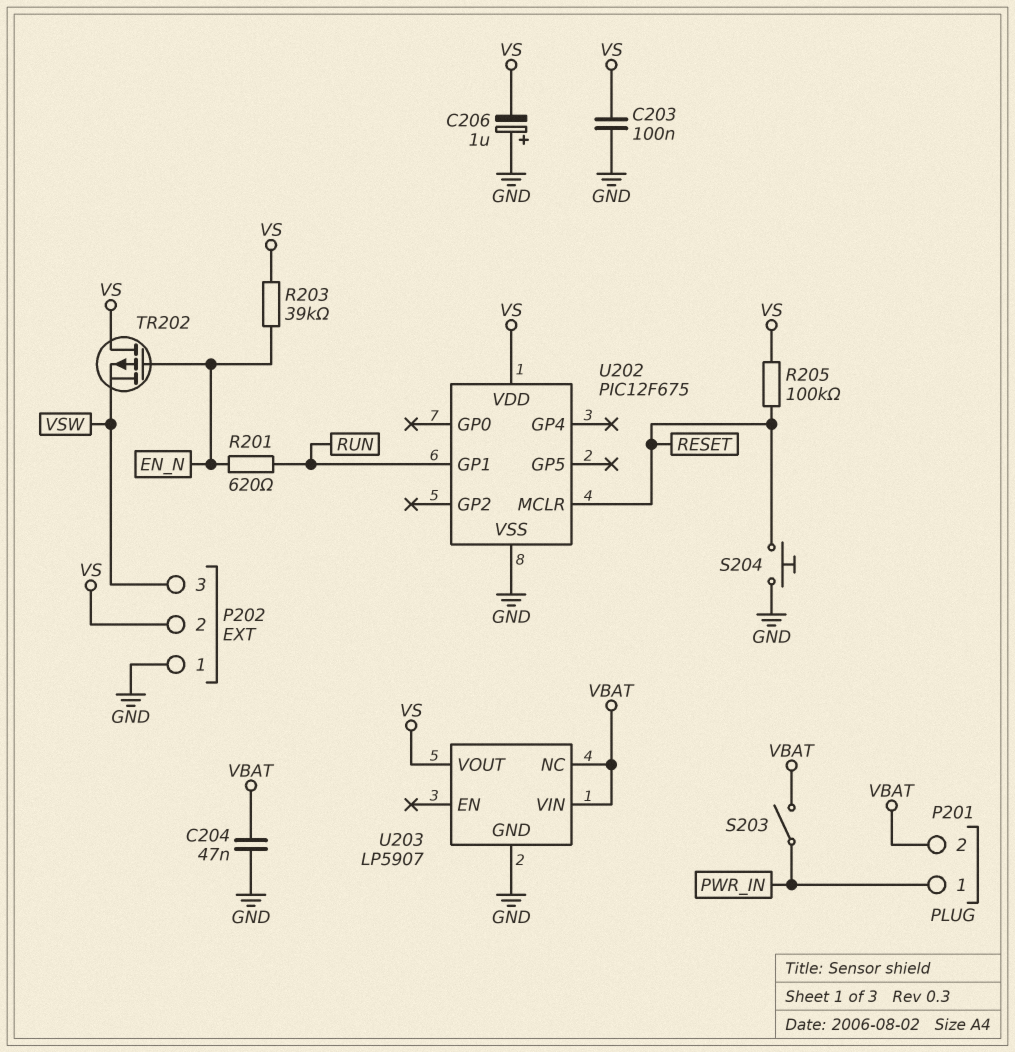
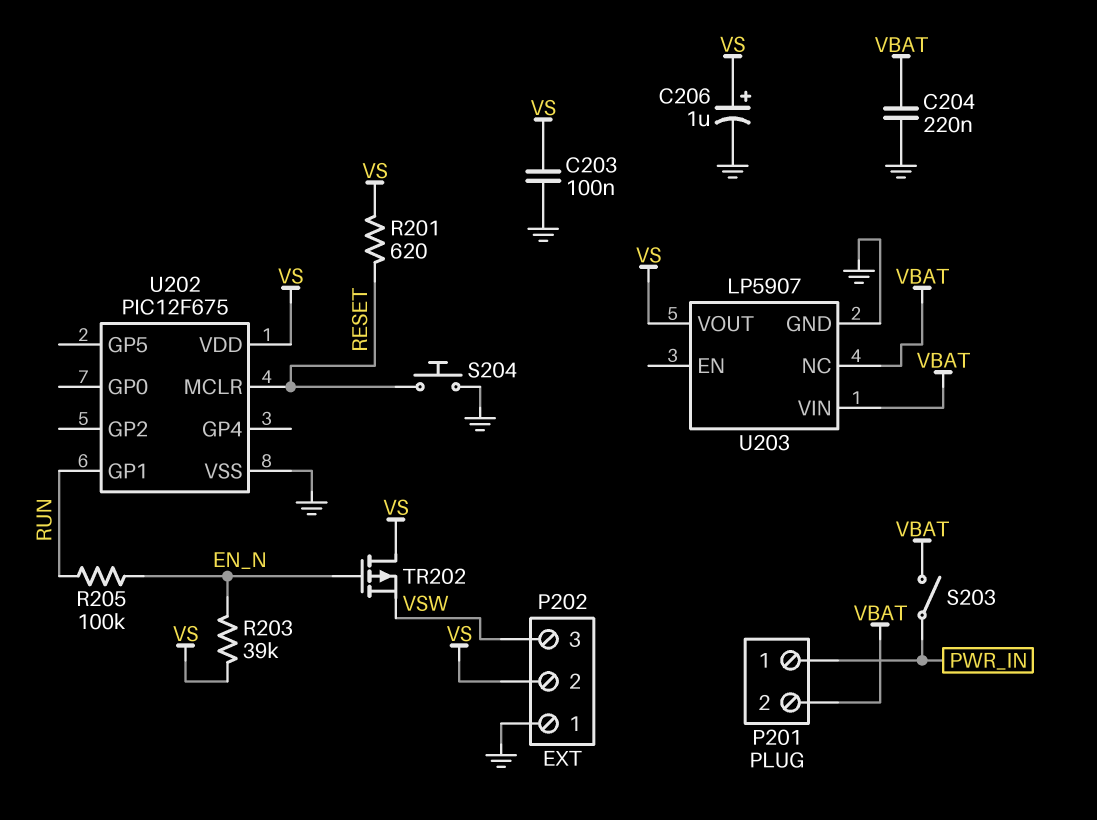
C204: 47nF (GND, VBAT) -> 220nF (GND, VBAT)
C206: 1uF (plus GND, minus VS) -> 1uF (plus VS, minus GND)
R201: 620 (EN_N, RUN) -> 620 (RESET, VS)
R205: 100k (RESET, VS) -> 100k (EN_N, RUN)

